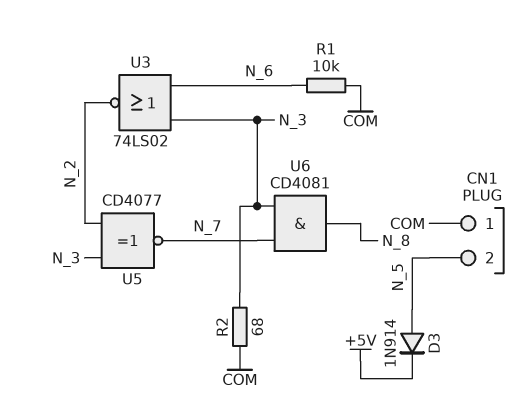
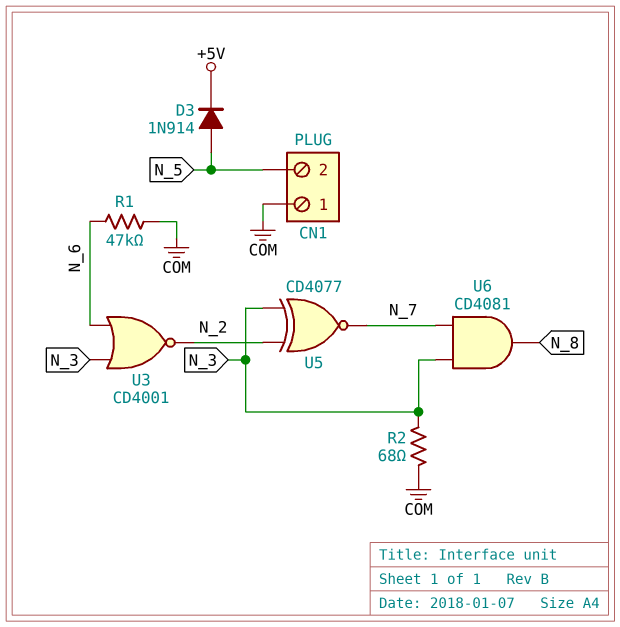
R1: 10k (COM, N_6) -> 47k (COM, N_6)
U3: NOR 74LS02 (in N_3, in N_6, out N_2) -> NOR CD4001 (in N_3, in N_6, out N_2)

